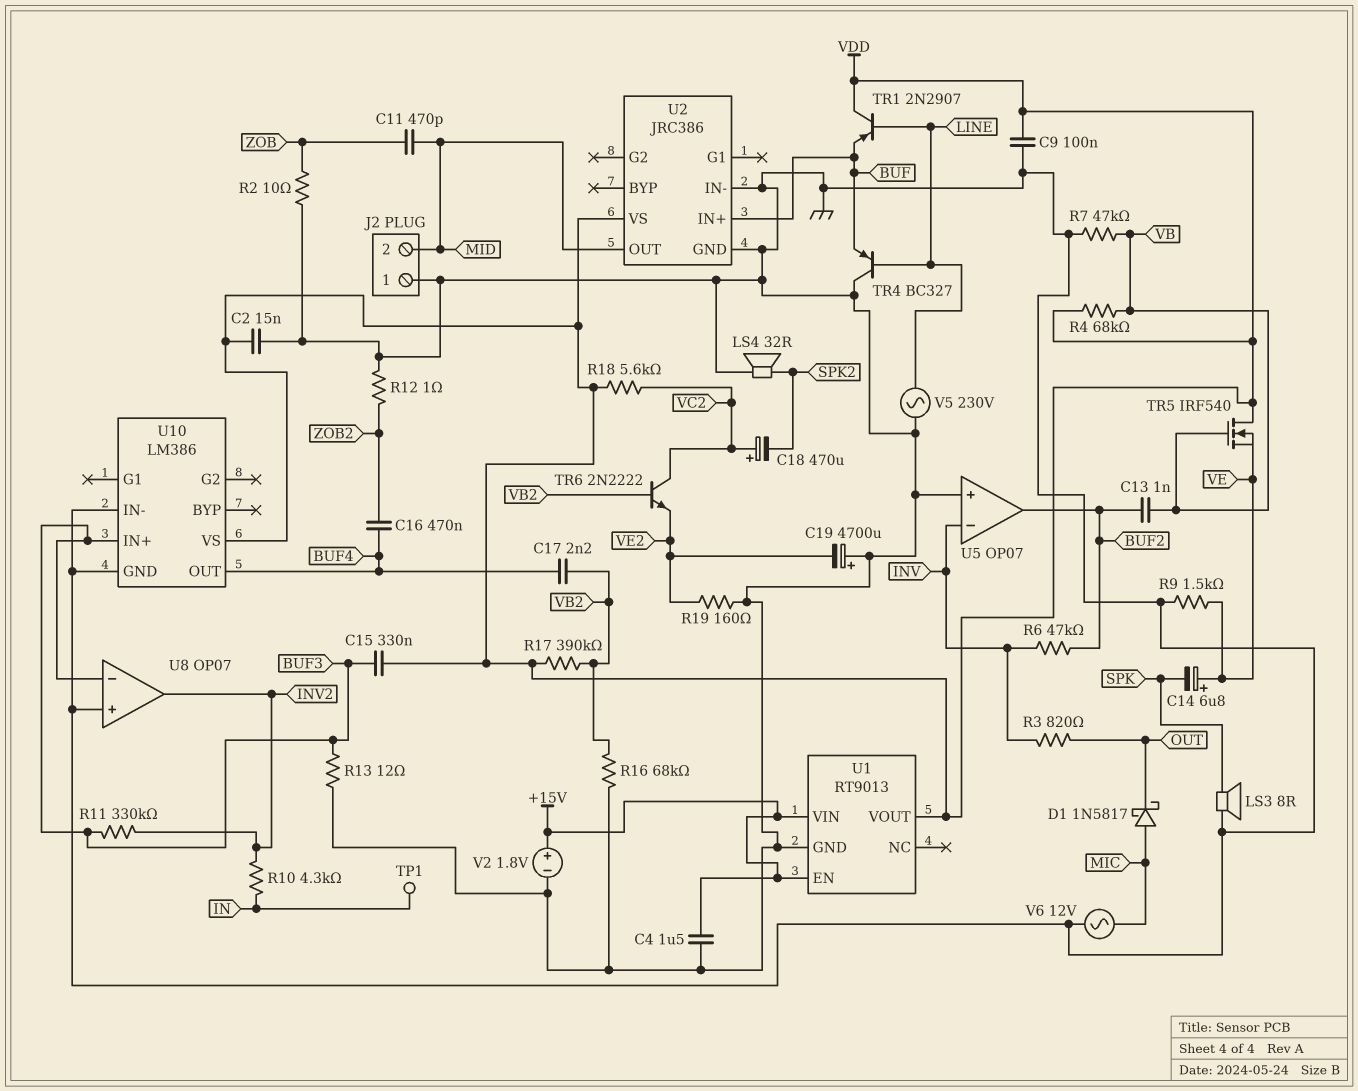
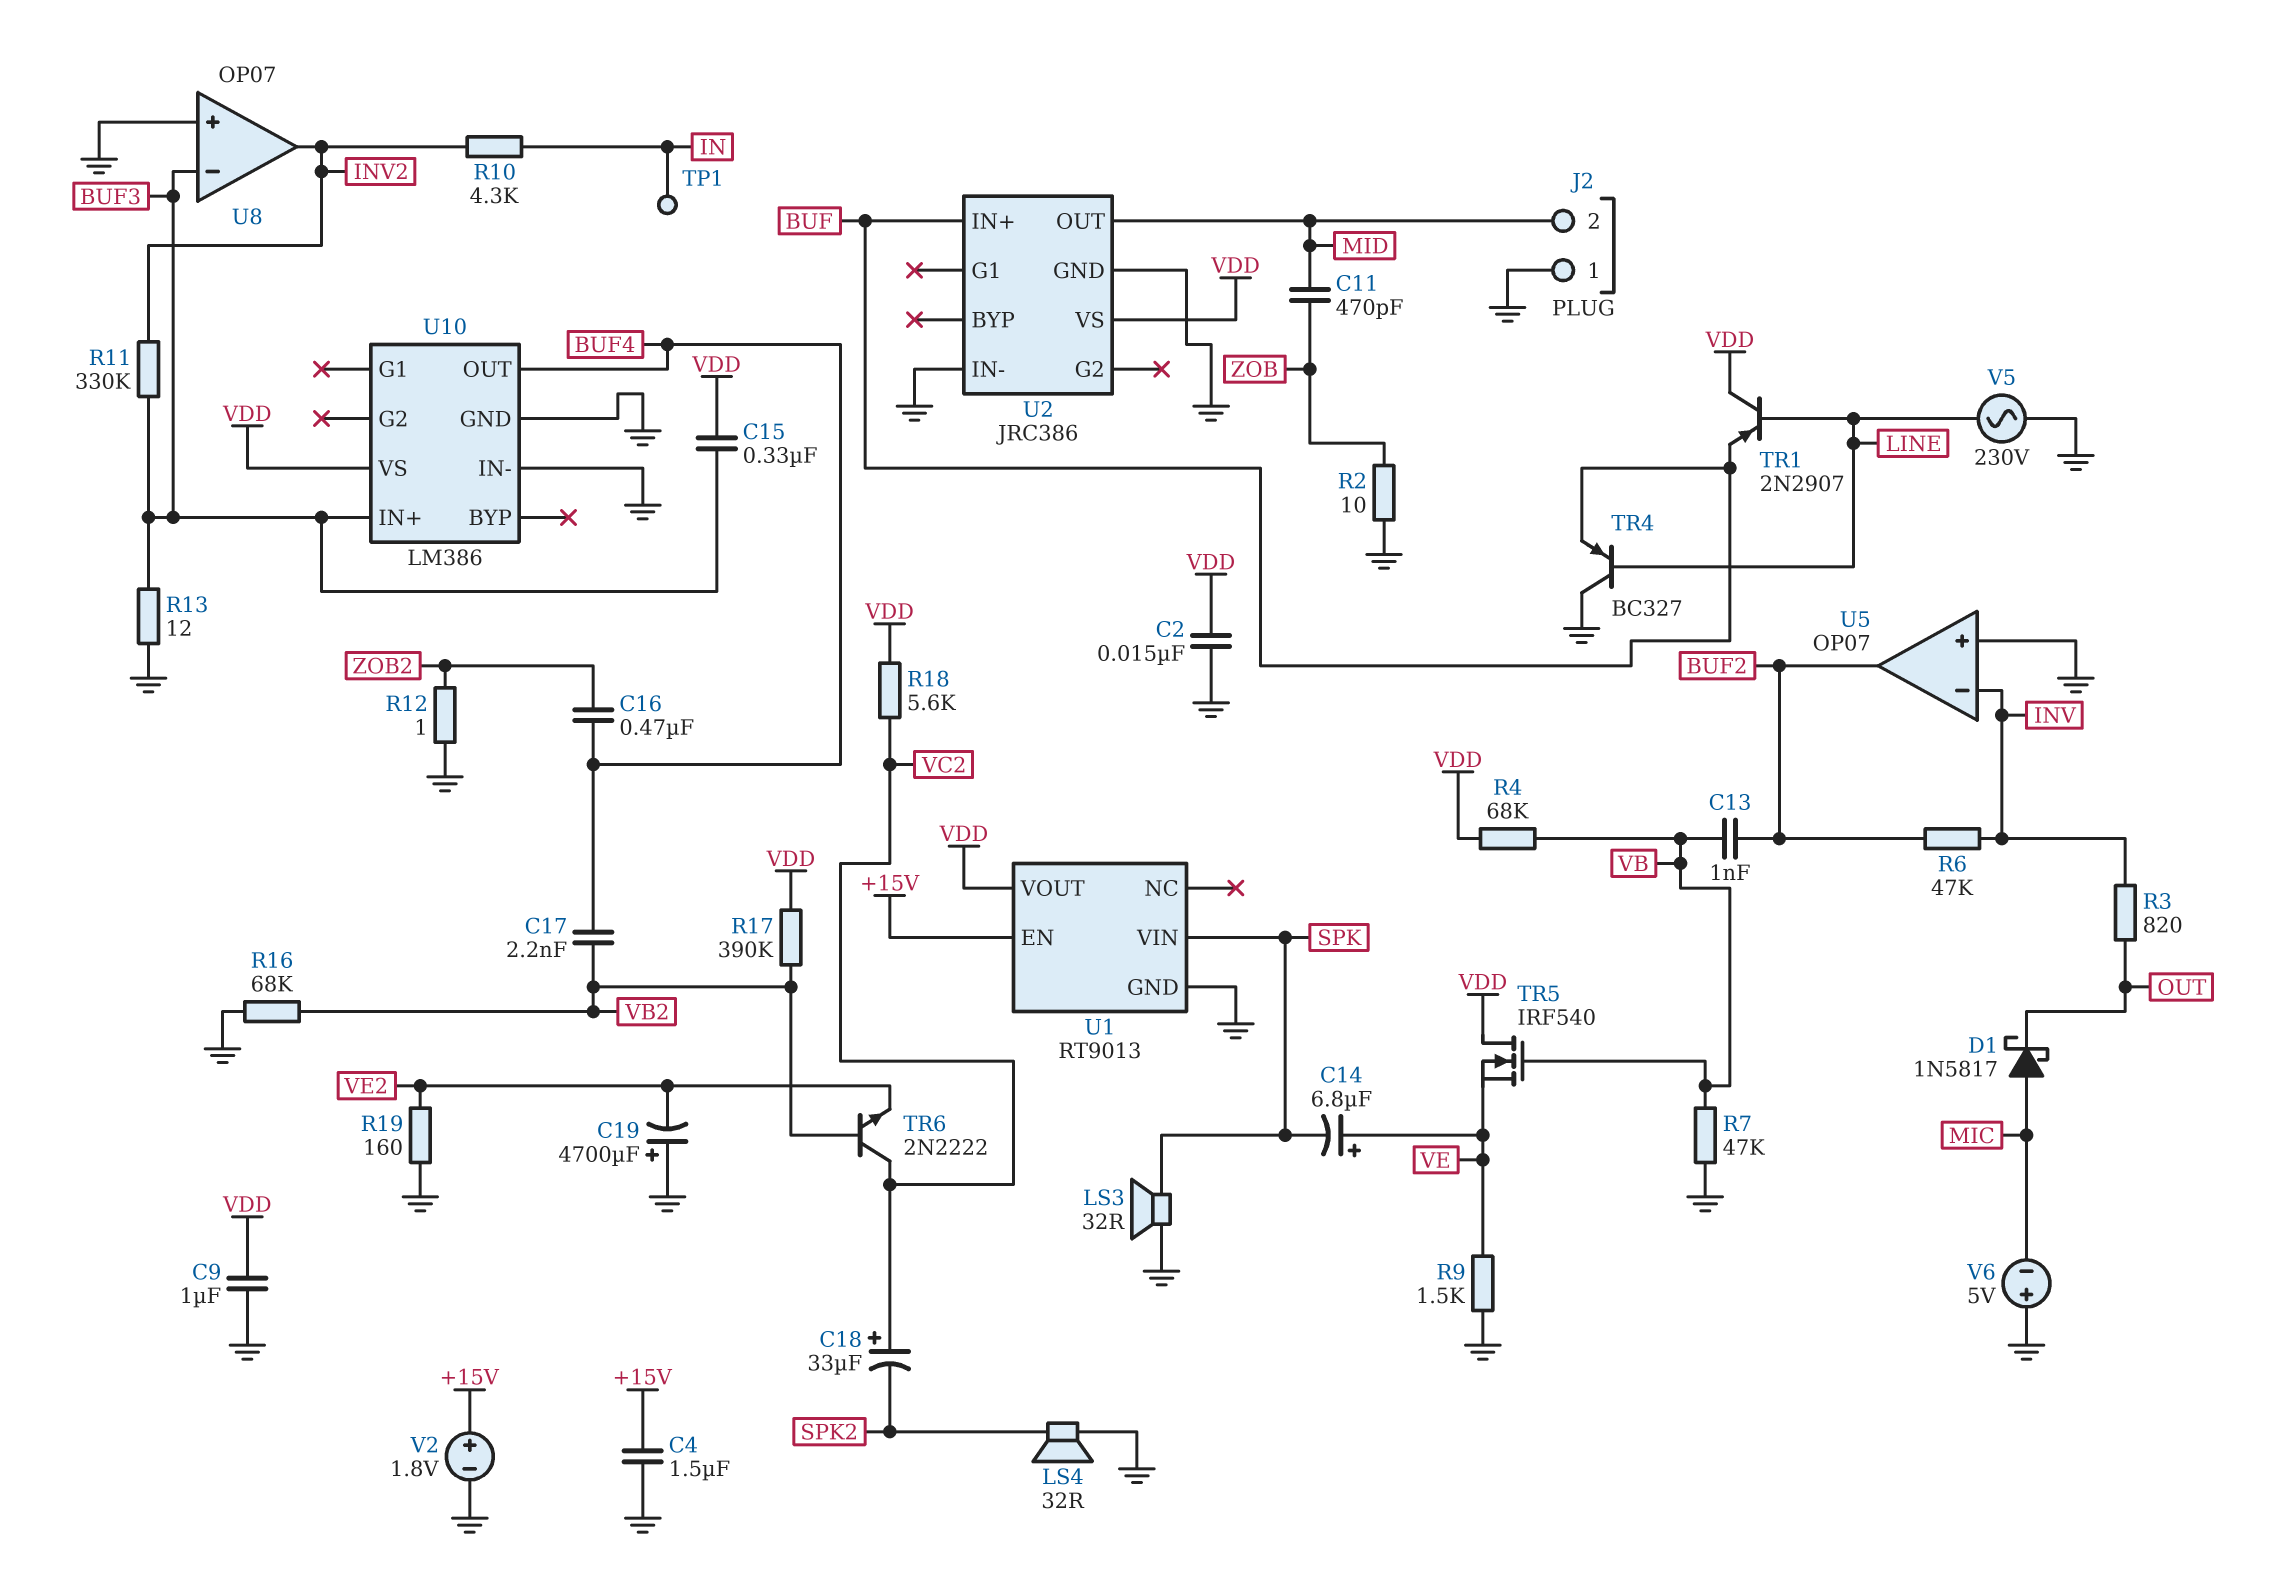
C9: 100nF (GND, VDD) -> 1uF (GND, VDD)
C18: 470uF (plus VC2, minus SPK2) -> 33uF (plus VC2, minus SPK2)
LS3: speaker 8R (GND, SPK) -> speaker 32R (GND, SPK)
U1 pin VIN: +15V -> SPK
V6: AC 12V (GND, MIC) -> 5V (plus GND, minus MIC)

